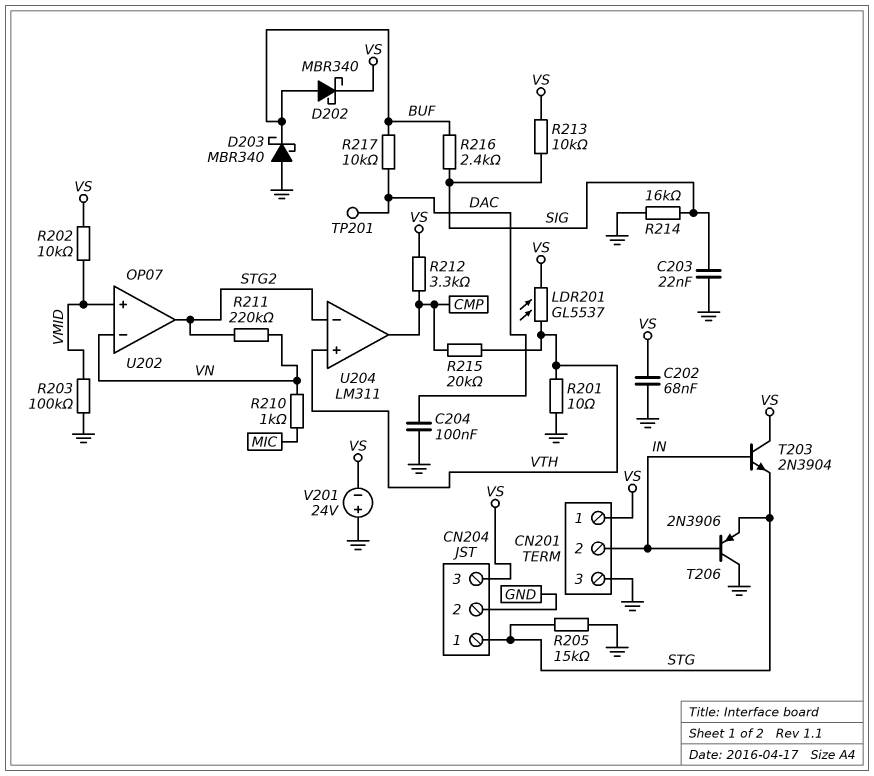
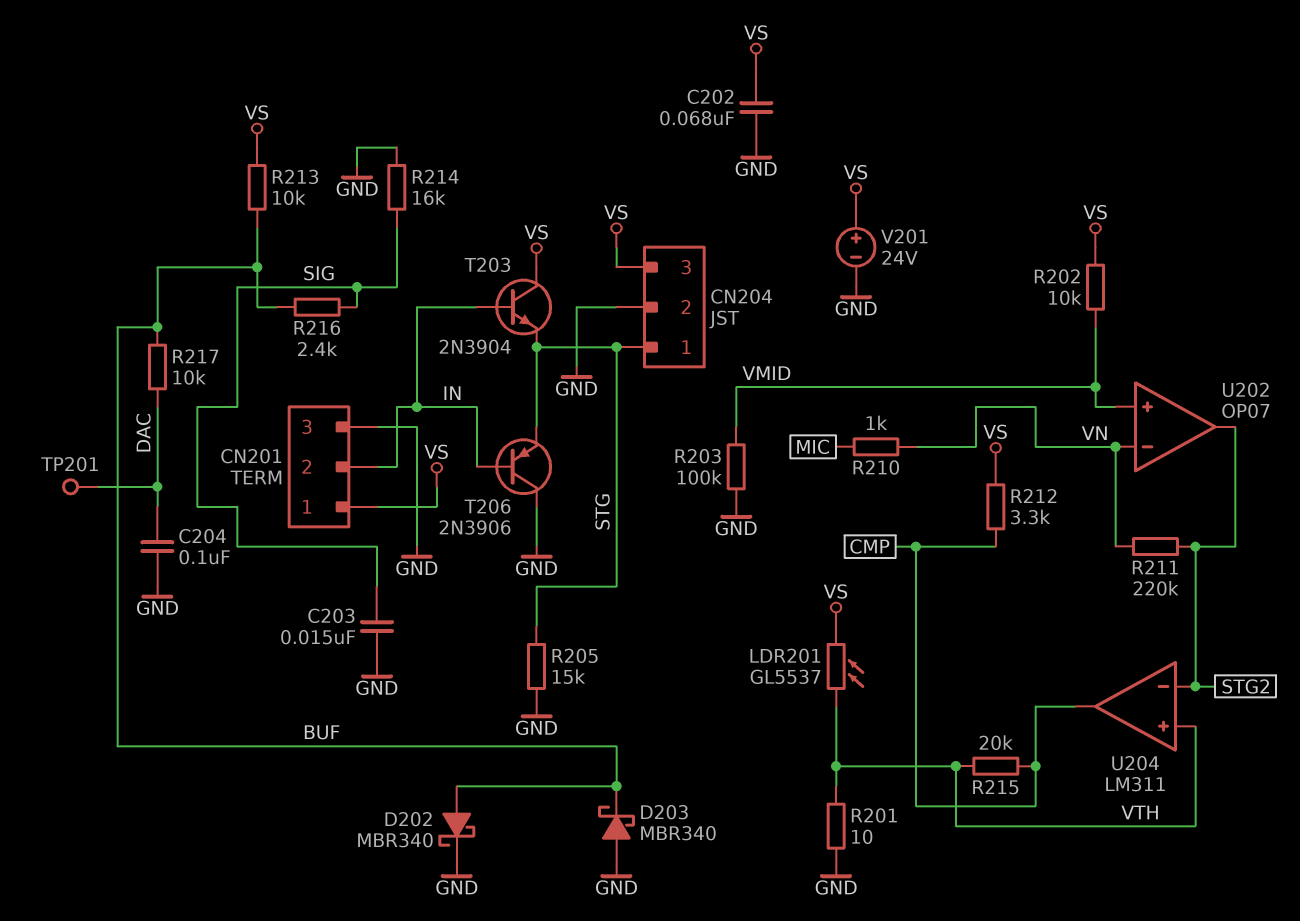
C203: 22nF (GND, SIG) -> 15nF (GND, SIG)
D202: schottky MBR340 (A BUF, K VS) -> schottky MBR340 (A BUF, K GND)
R213: 10k (SIG, VS) -> 10k (BUF, VS)
V201: 24V (plus GND, minus VS) -> 24V (plus VS, minus GND)

